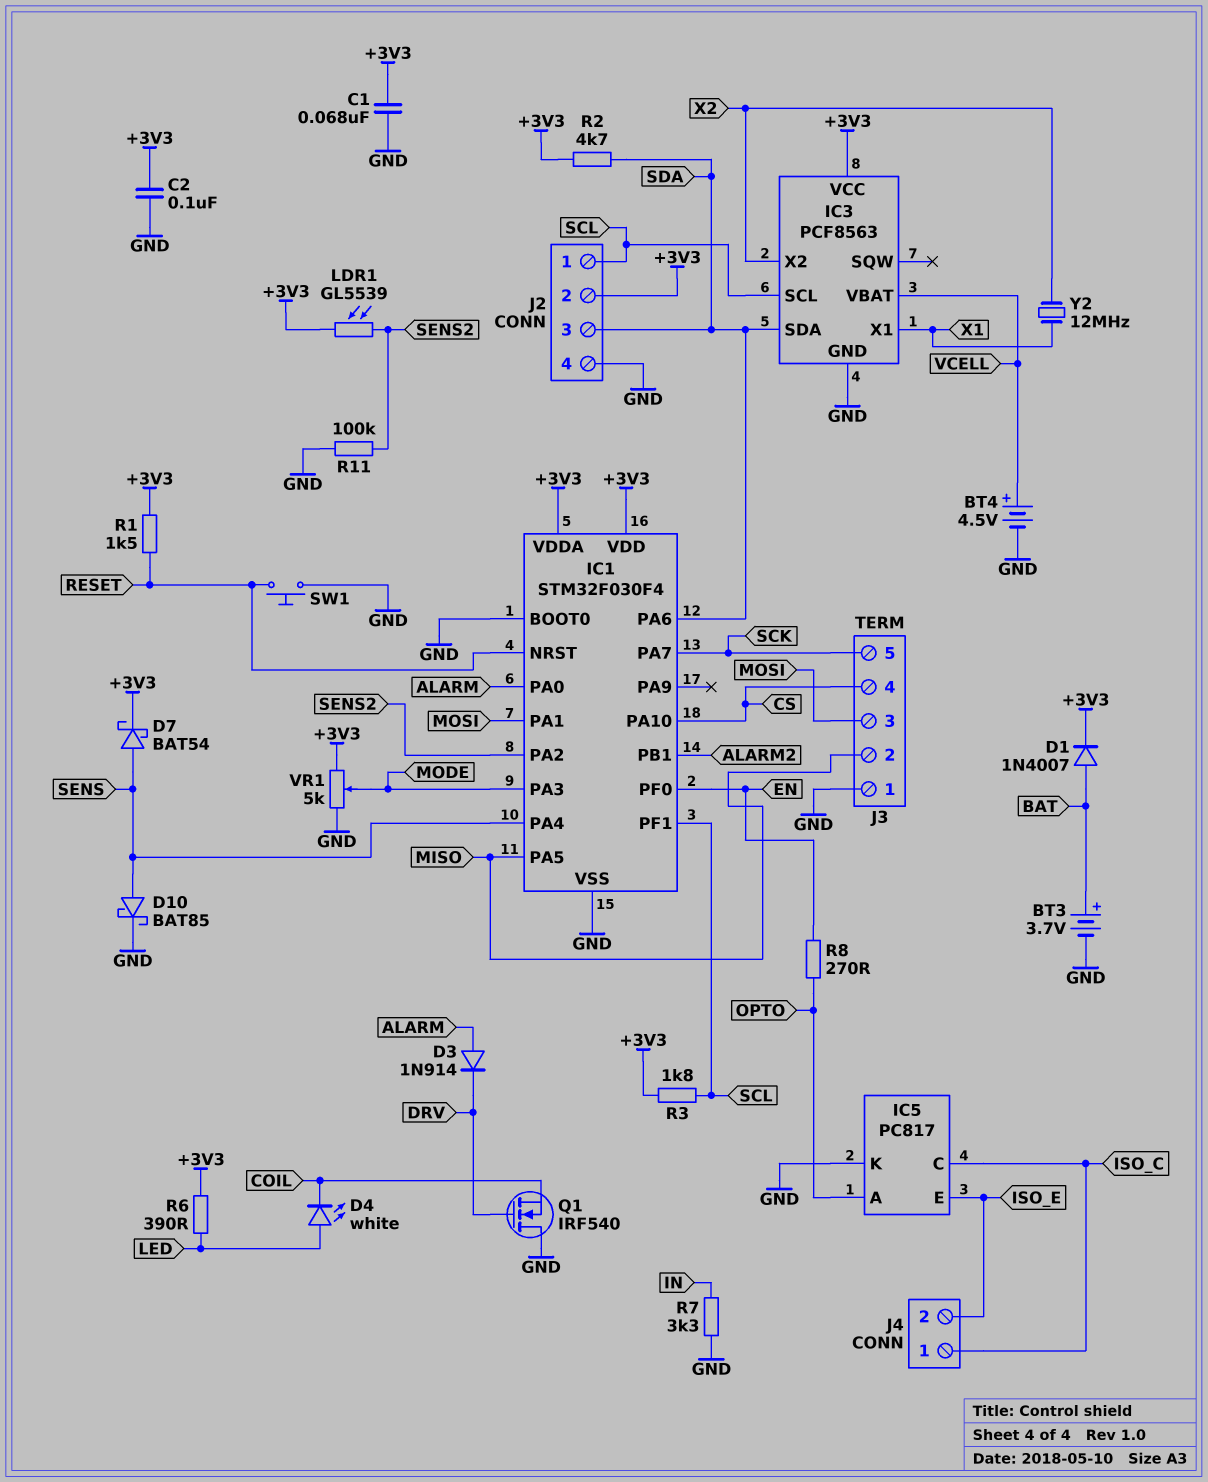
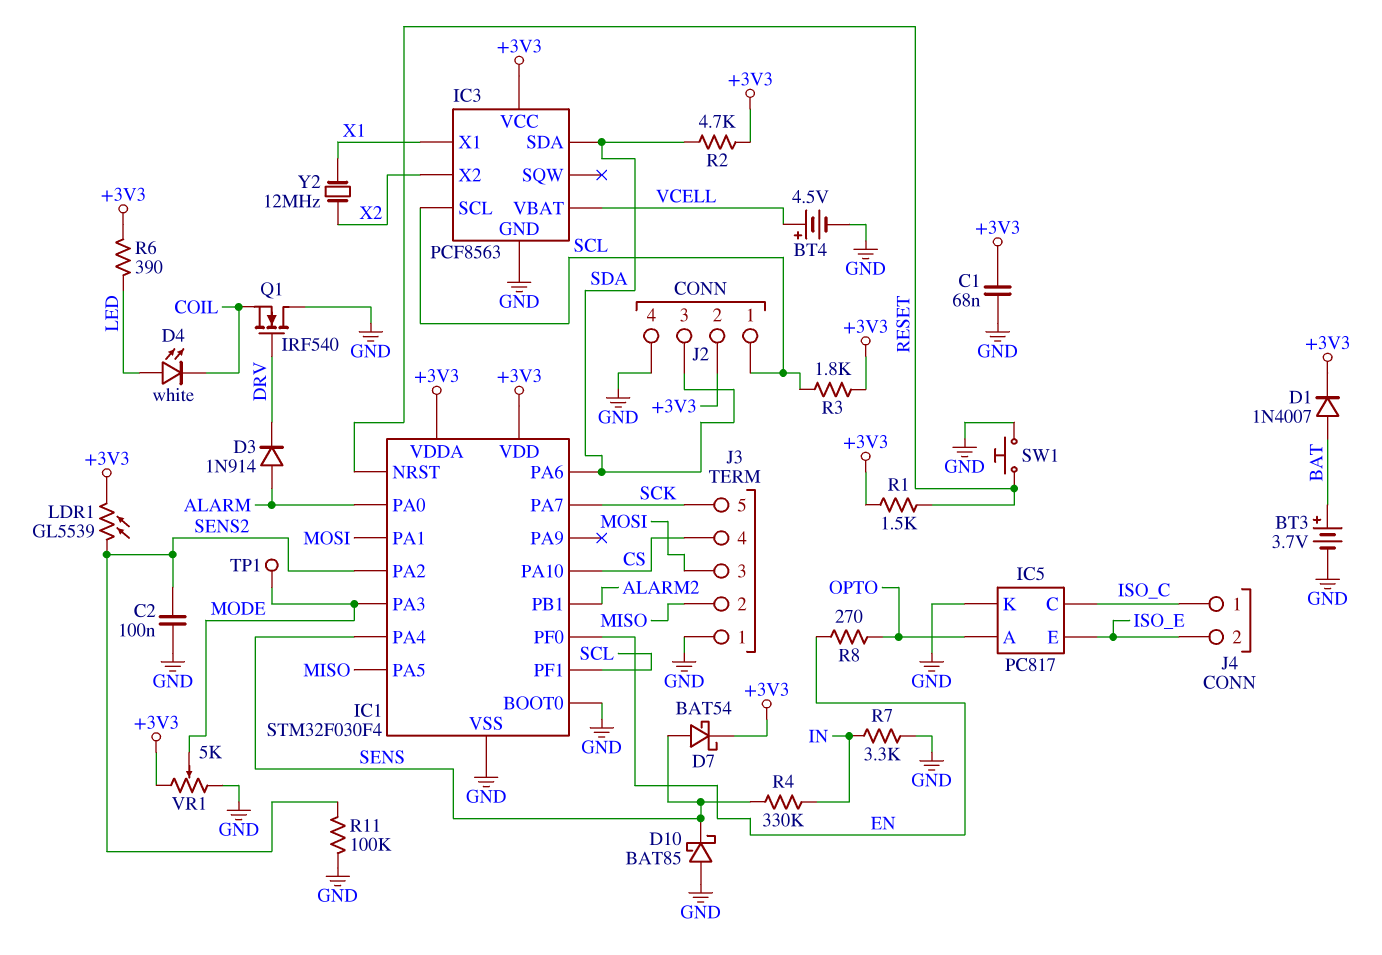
C2: 100nF (+3V3, GND) -> 100nF (GND, SENS2)
D10: schottky BAT85 (A SENS, K GND) -> schottky BAT85 (A GND, K SENS)
R4: none -> 330k (IN, SENS)
TP1: none -> test point (MODE)

